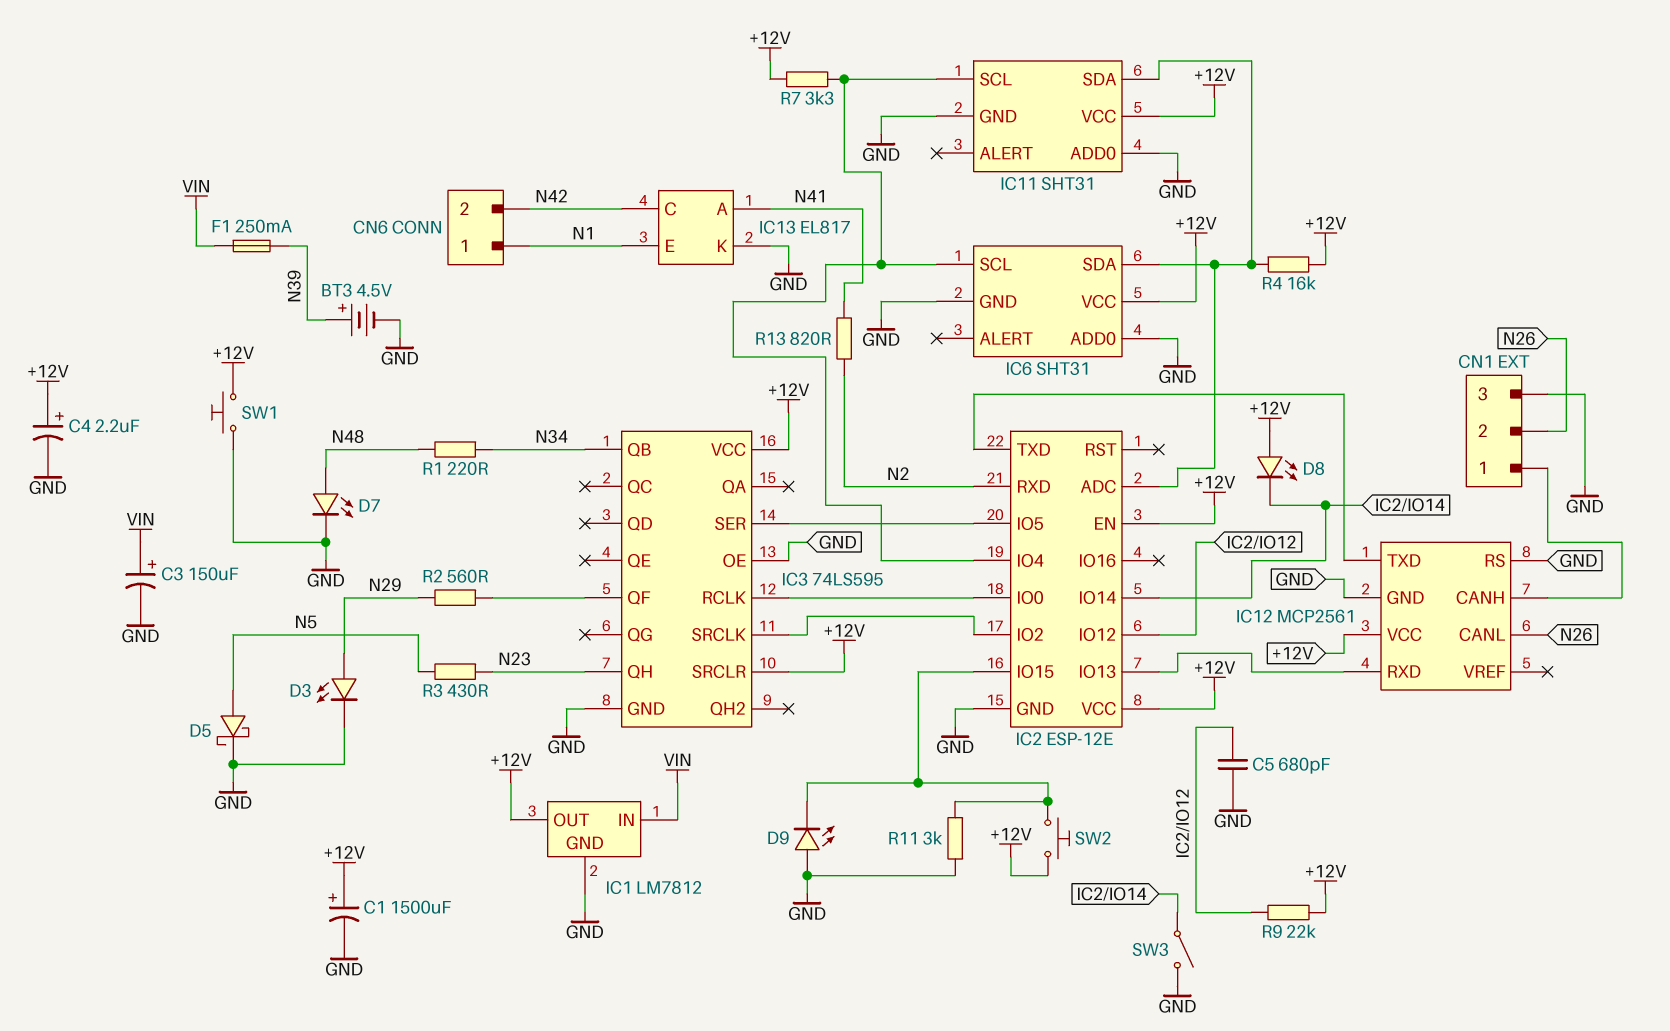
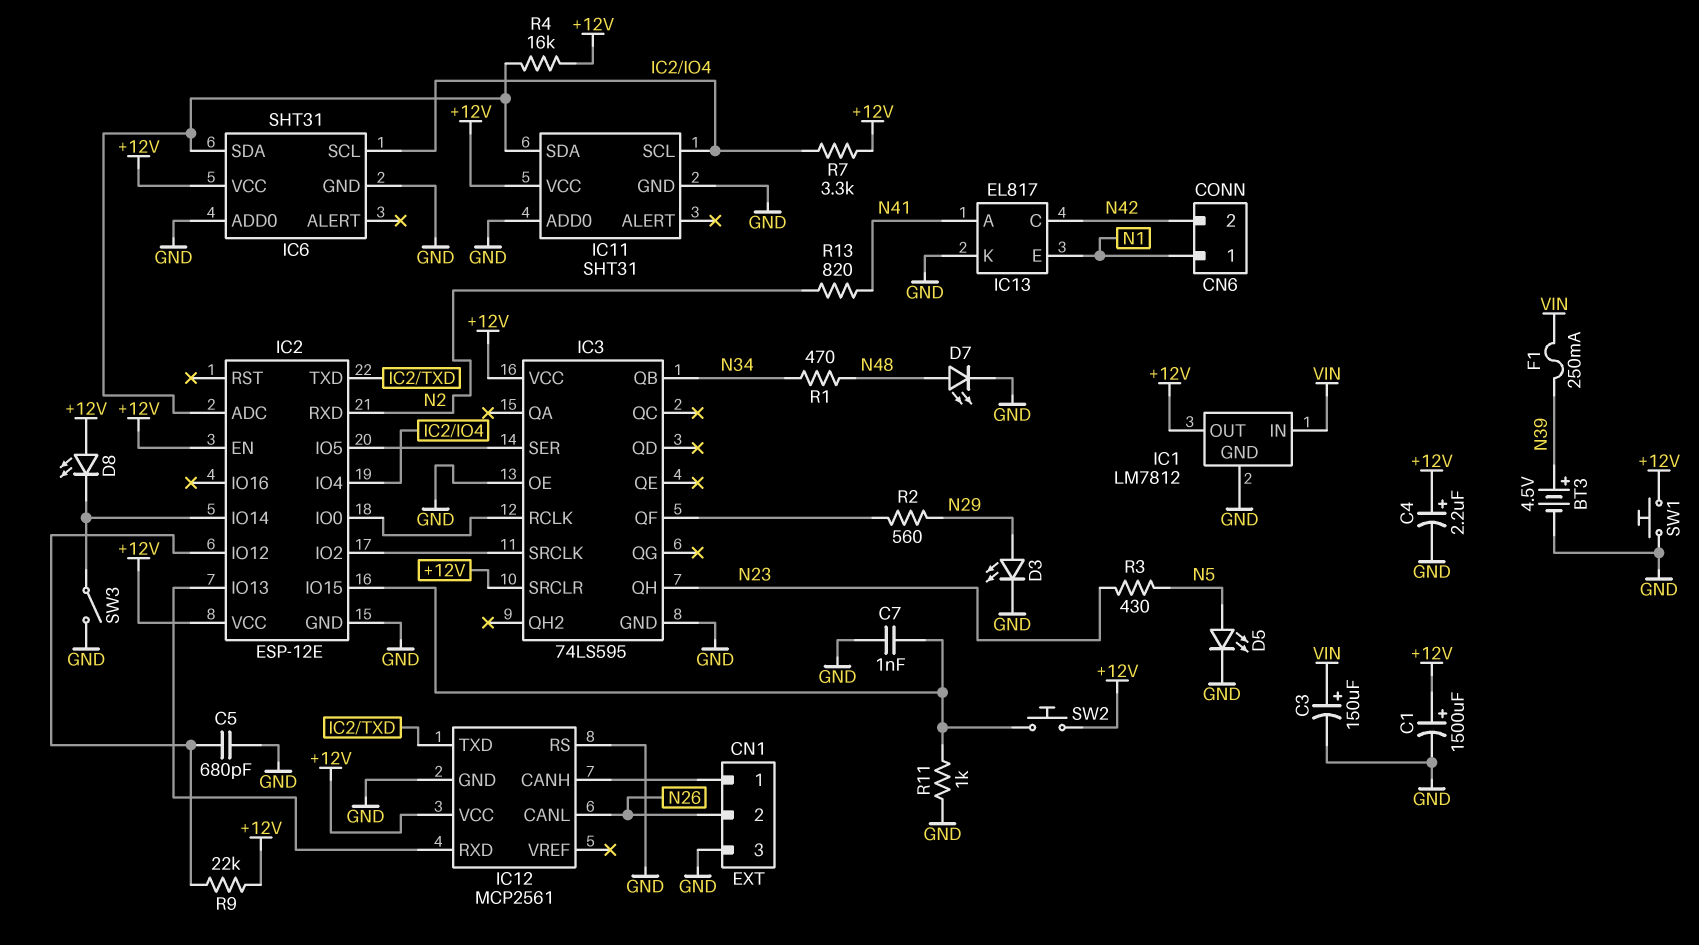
C7: none -> 1nF (GND, IC2/IO15)
D5: schottky (A N5, K GND) -> LED (A N5, K GND)
D9: LED (A GND, K IC2/IO15) -> none
R1: 220 (N34, N48) -> 470 (N34, N48)
R11: 3k (GND, IC2/IO15) -> 1k (GND, IC2/IO15)

